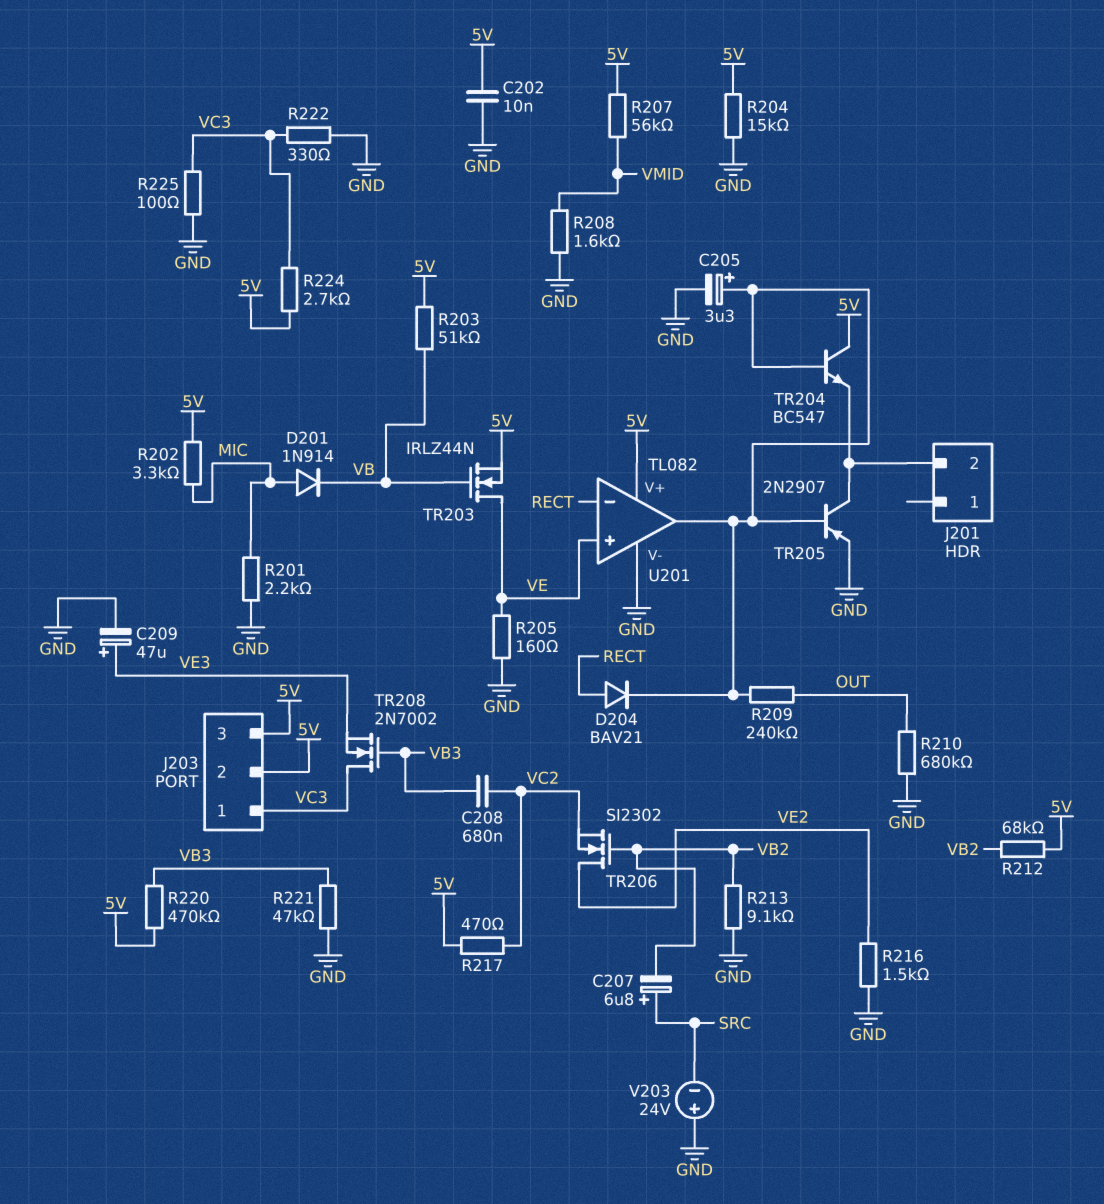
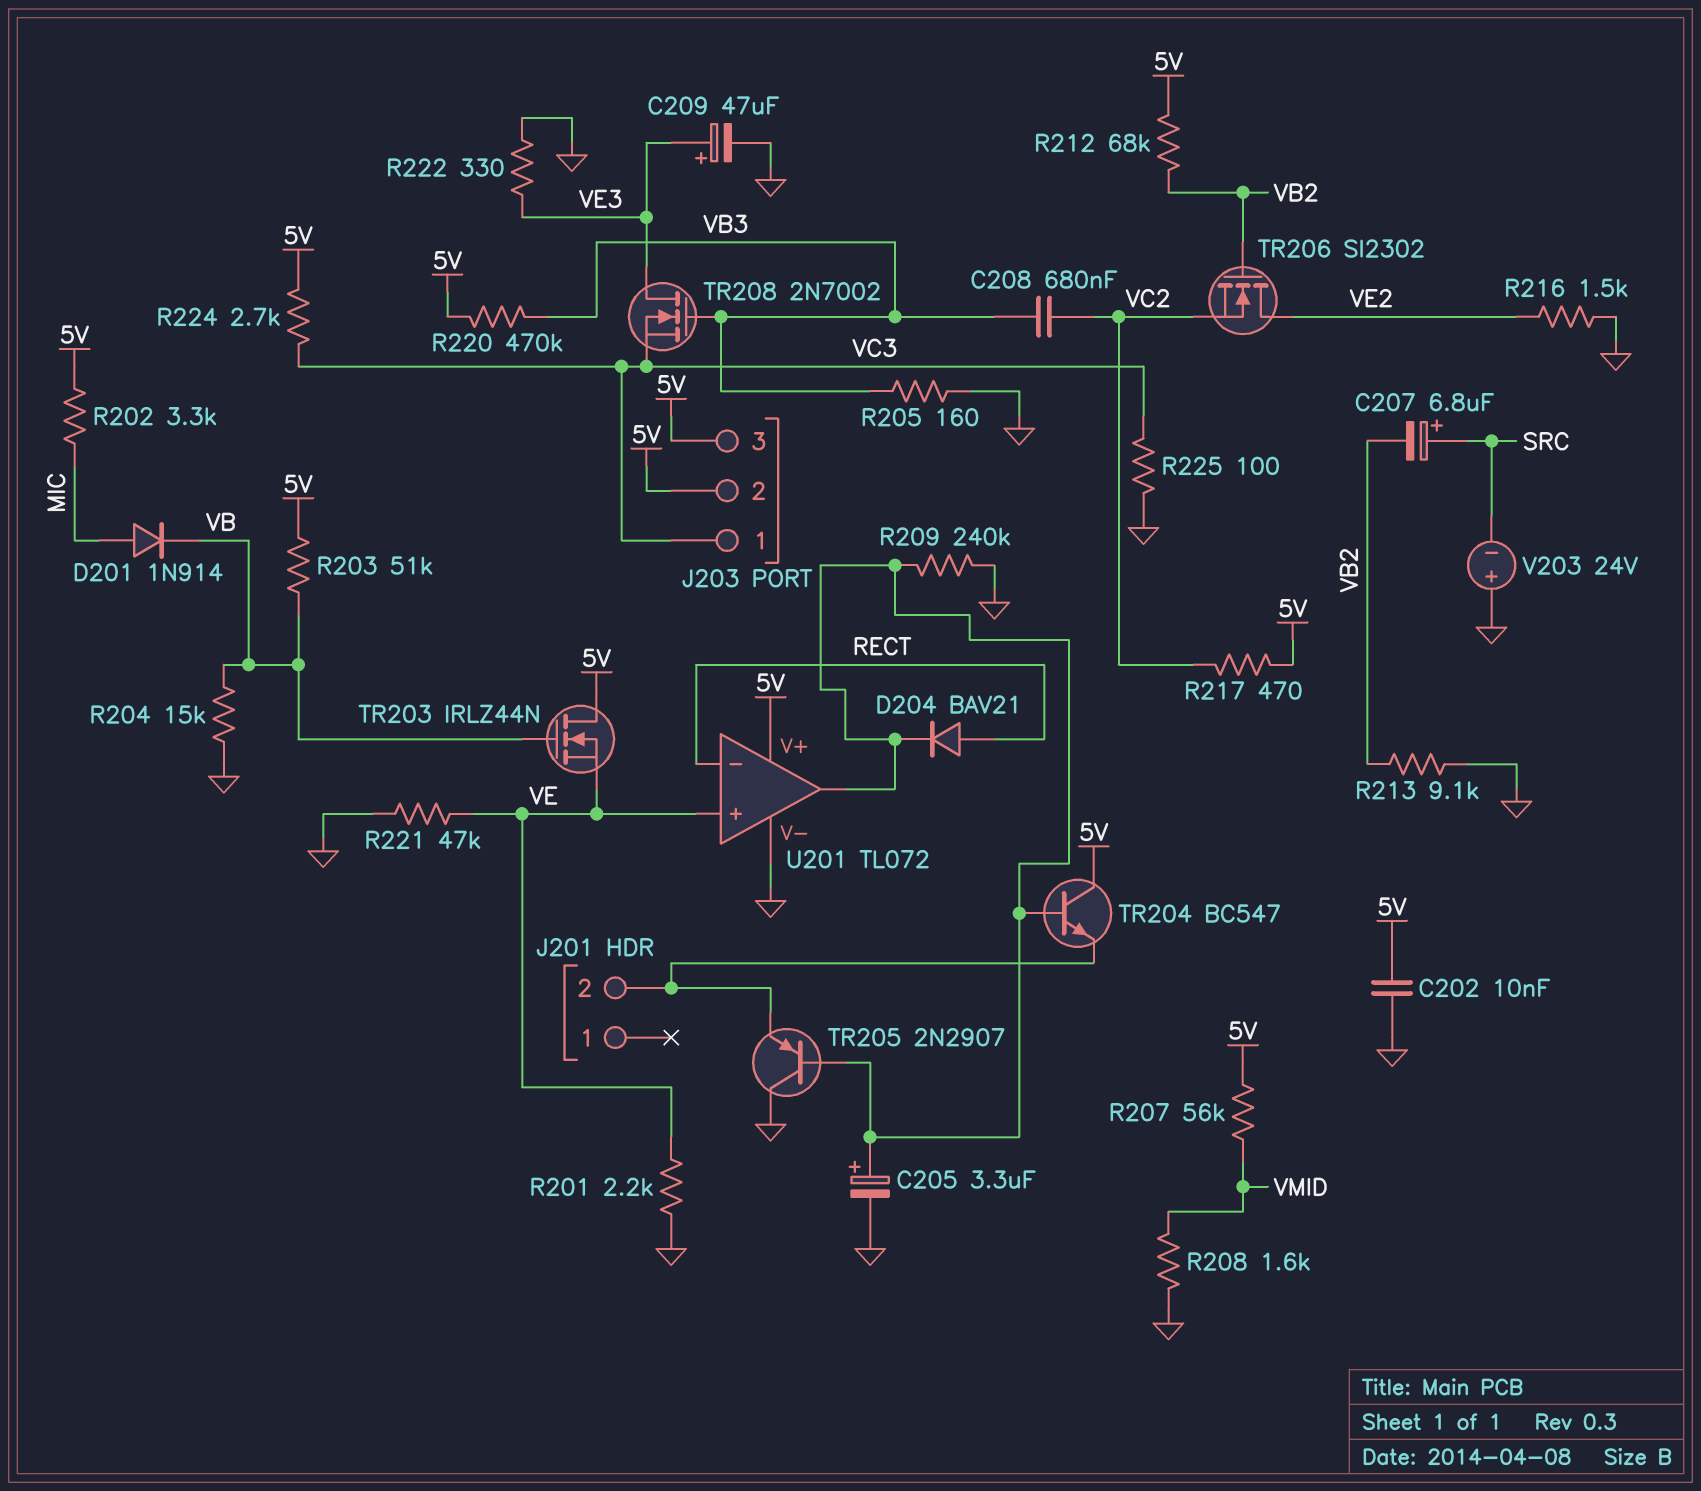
R201: 2.2k (GND, MIC) -> 2.2k (GND, VE)
R204: 15k (5V, GND) -> 15k (GND, VB)
R205: 160 (GND, VE) -> 160 (GND, VB3)
R209: 240k (OUT, U201/out) -> 240k (GND, U201/out)
R210: 680k (GND, OUT) -> none
R221: 47k (GND, VB3) -> 47k (GND, VE)
R222: 330 (GND, VC3) -> 330 (GND, VE3)
TR203: NMOS IRLZ44N (G VB, D VE, S 5V) -> NMOS IRLZ44N (G VB, D 5V, S VE)
TR205: PNP 2N2907 (B U201/out, C J201/2, E GND) -> PNP 2N2907 (B U201/out, C GND, E J201/2)
TR208: NMOS 2N7002 (G VB3, D VC3, S VE3) -> NMOS 2N7002 (G VB3, D VE3, S VC3)
U201: TL082 -> TL072

